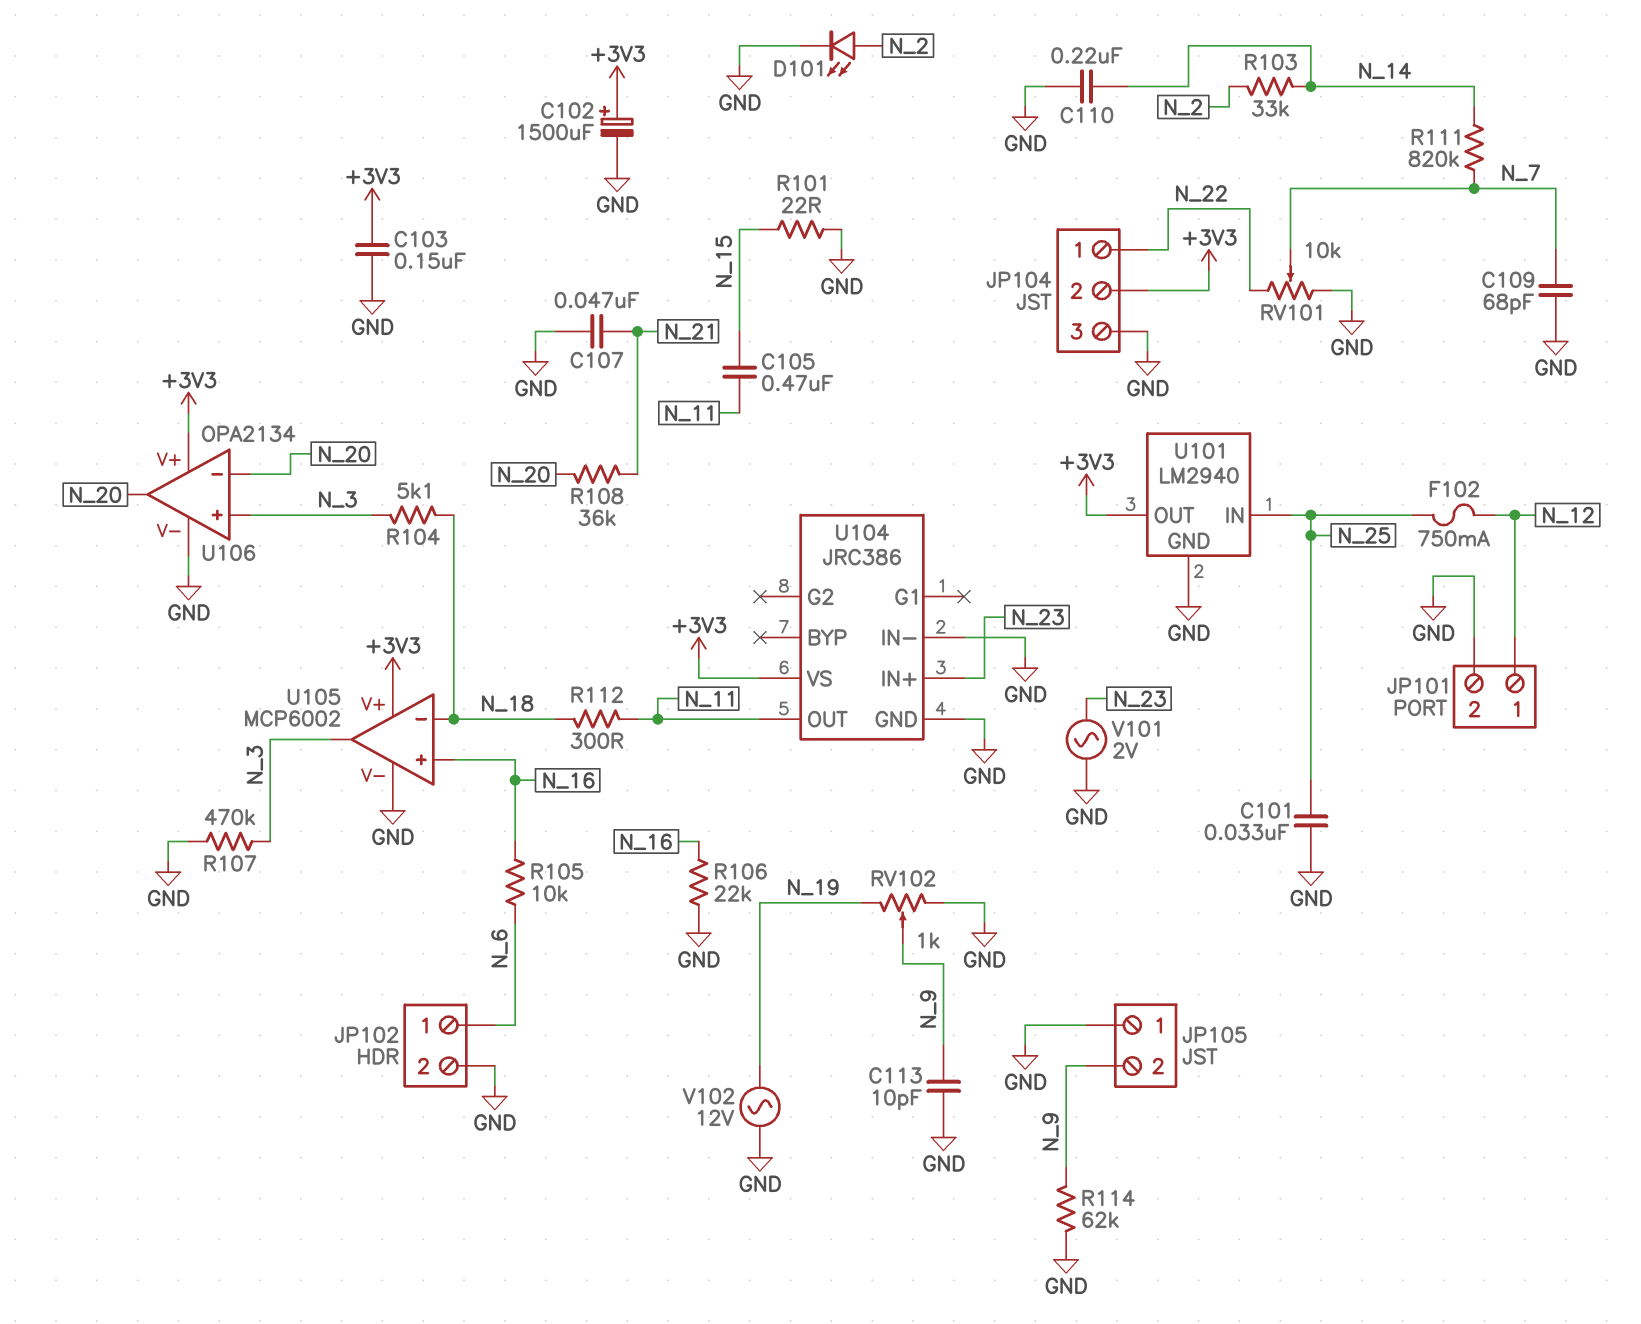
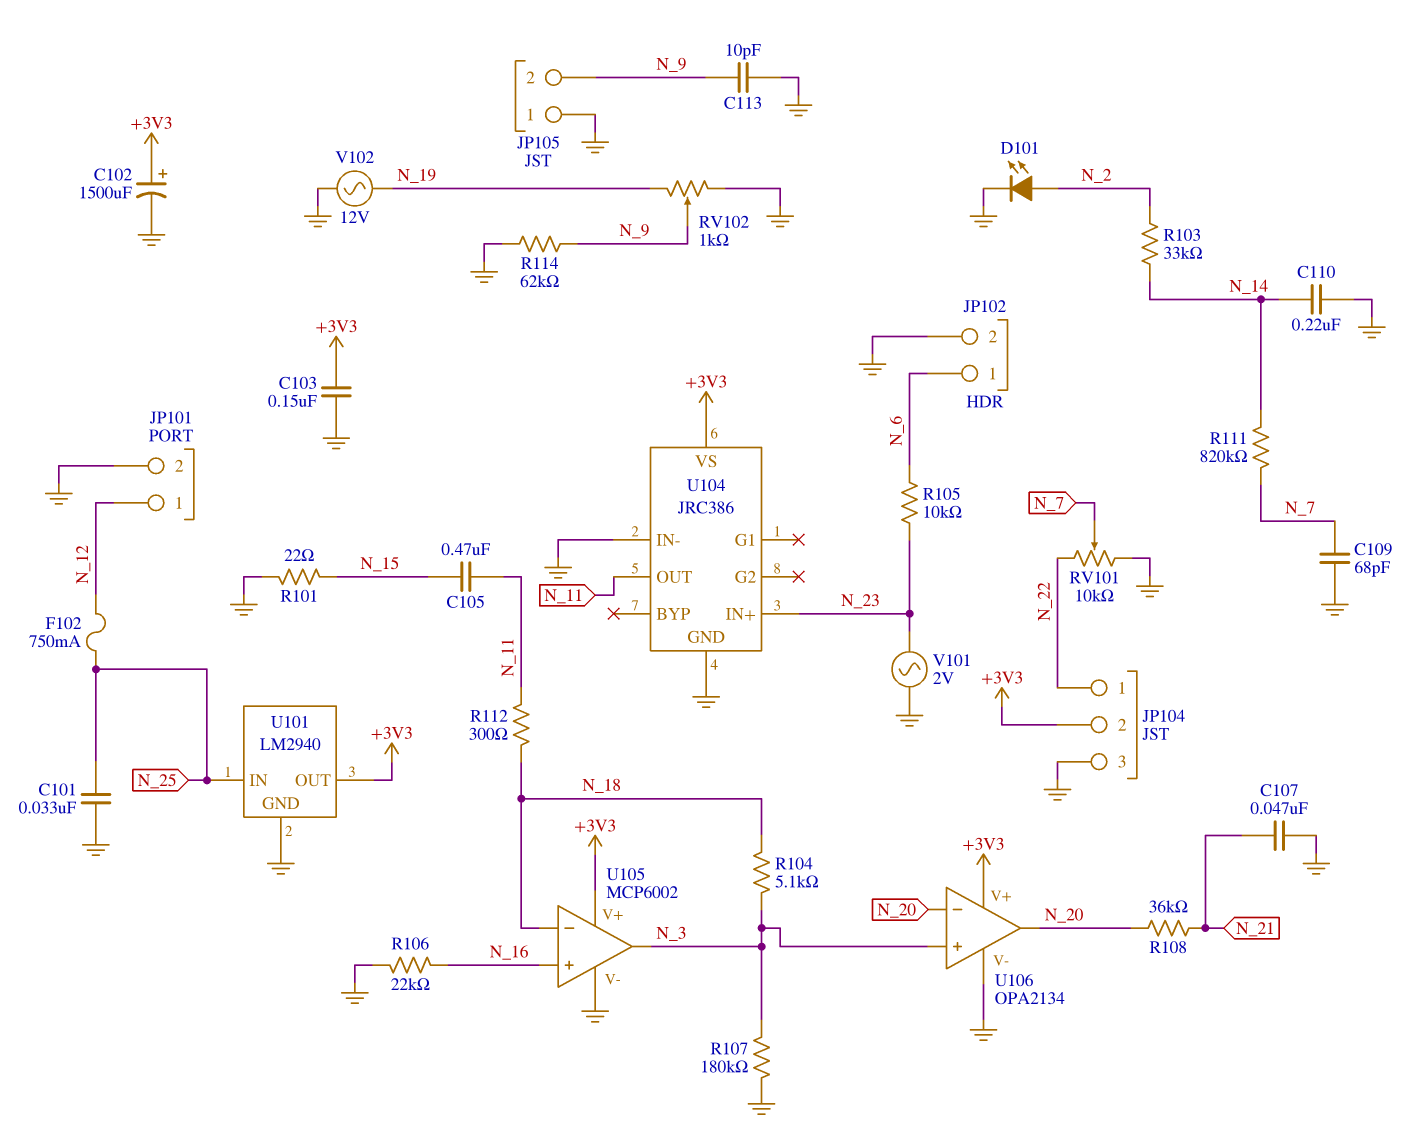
R105: 10k (N_6, N_16) -> 10k (N_6, N_23)
R107: 470k (GND, N_3) -> 180k (GND, N_3)

